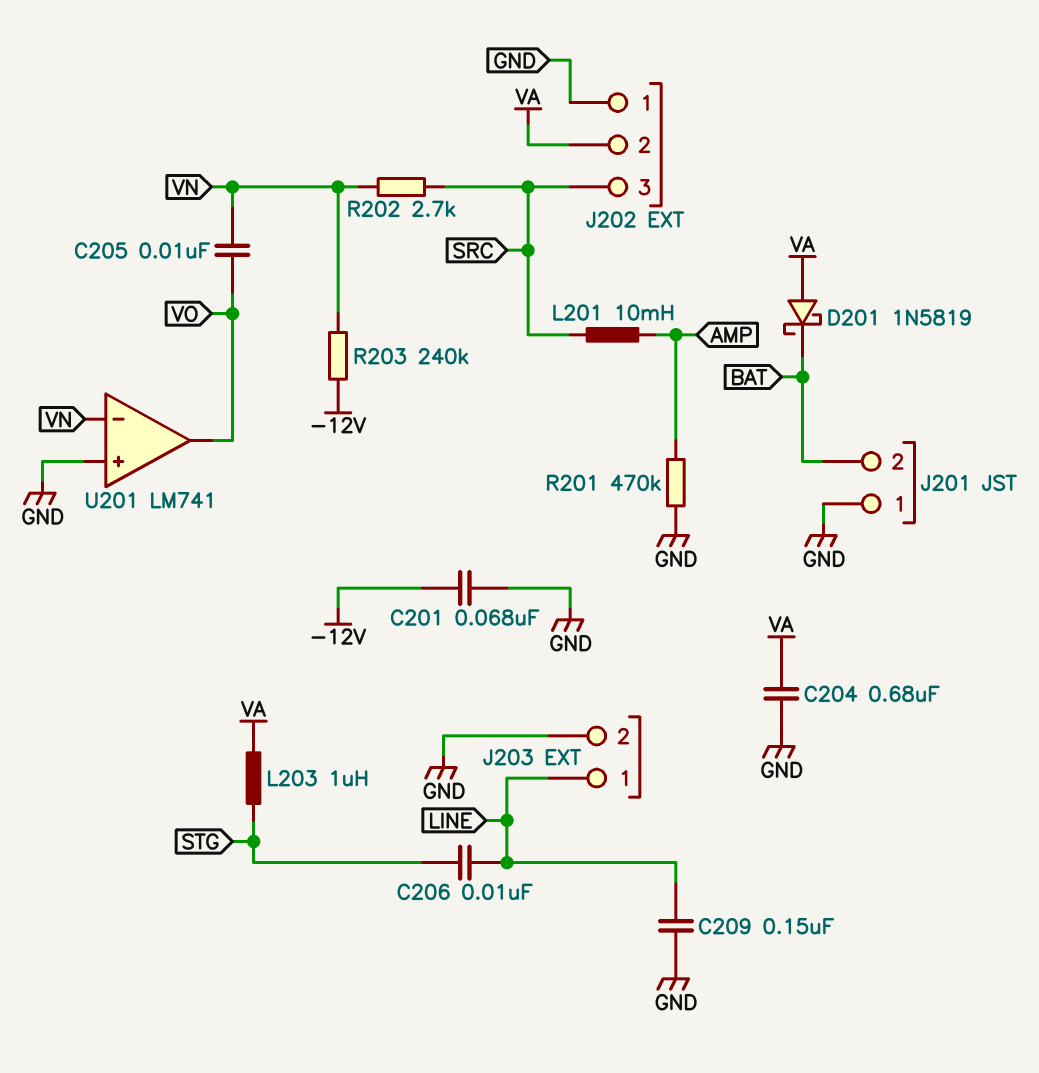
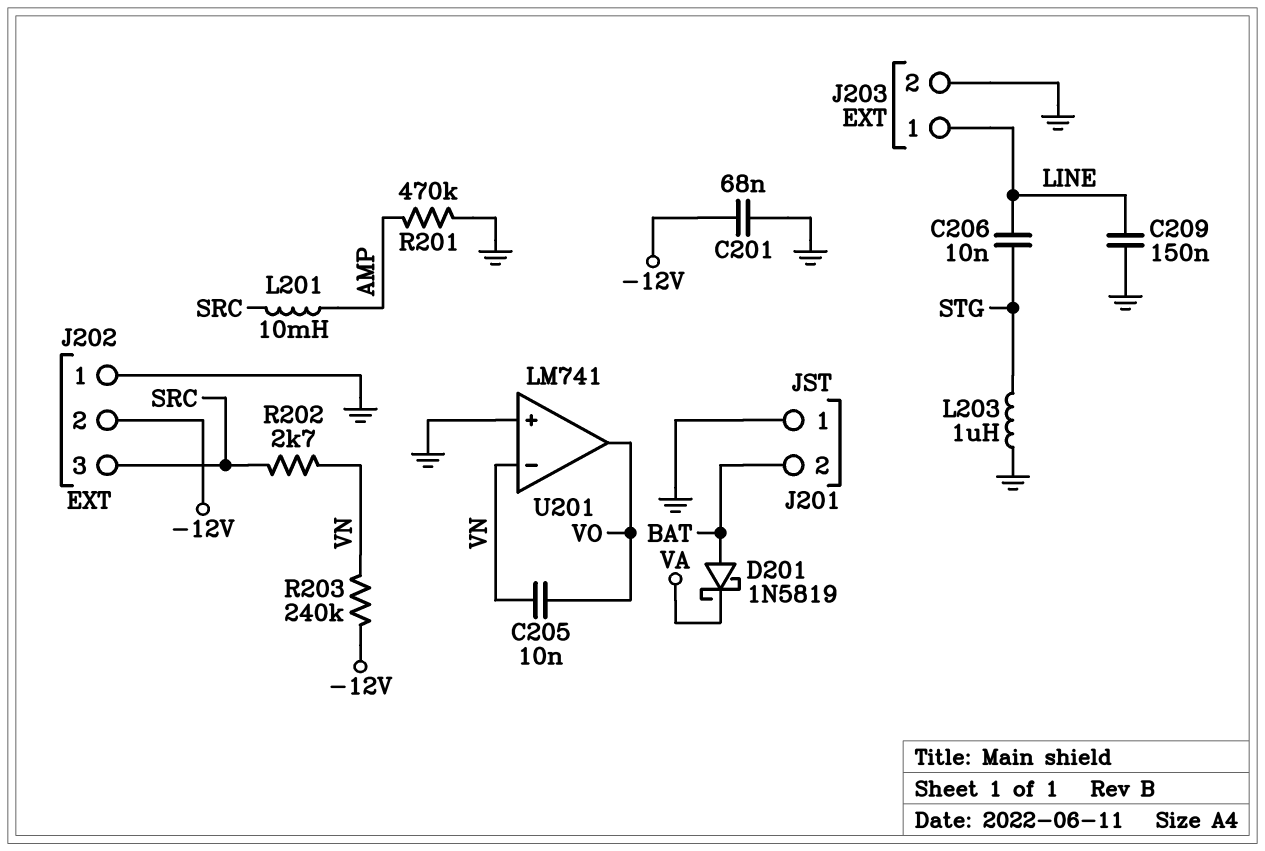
C204: 680nF (GND, VA) -> none
D201: schottky 1N5819 (A VA, K BAT) -> schottky 1N5819 (A BAT, K VA)
J202 pin 2: VA -> -12V
L203: 1uH (STG, VA) -> 1uH (GND, STG)

